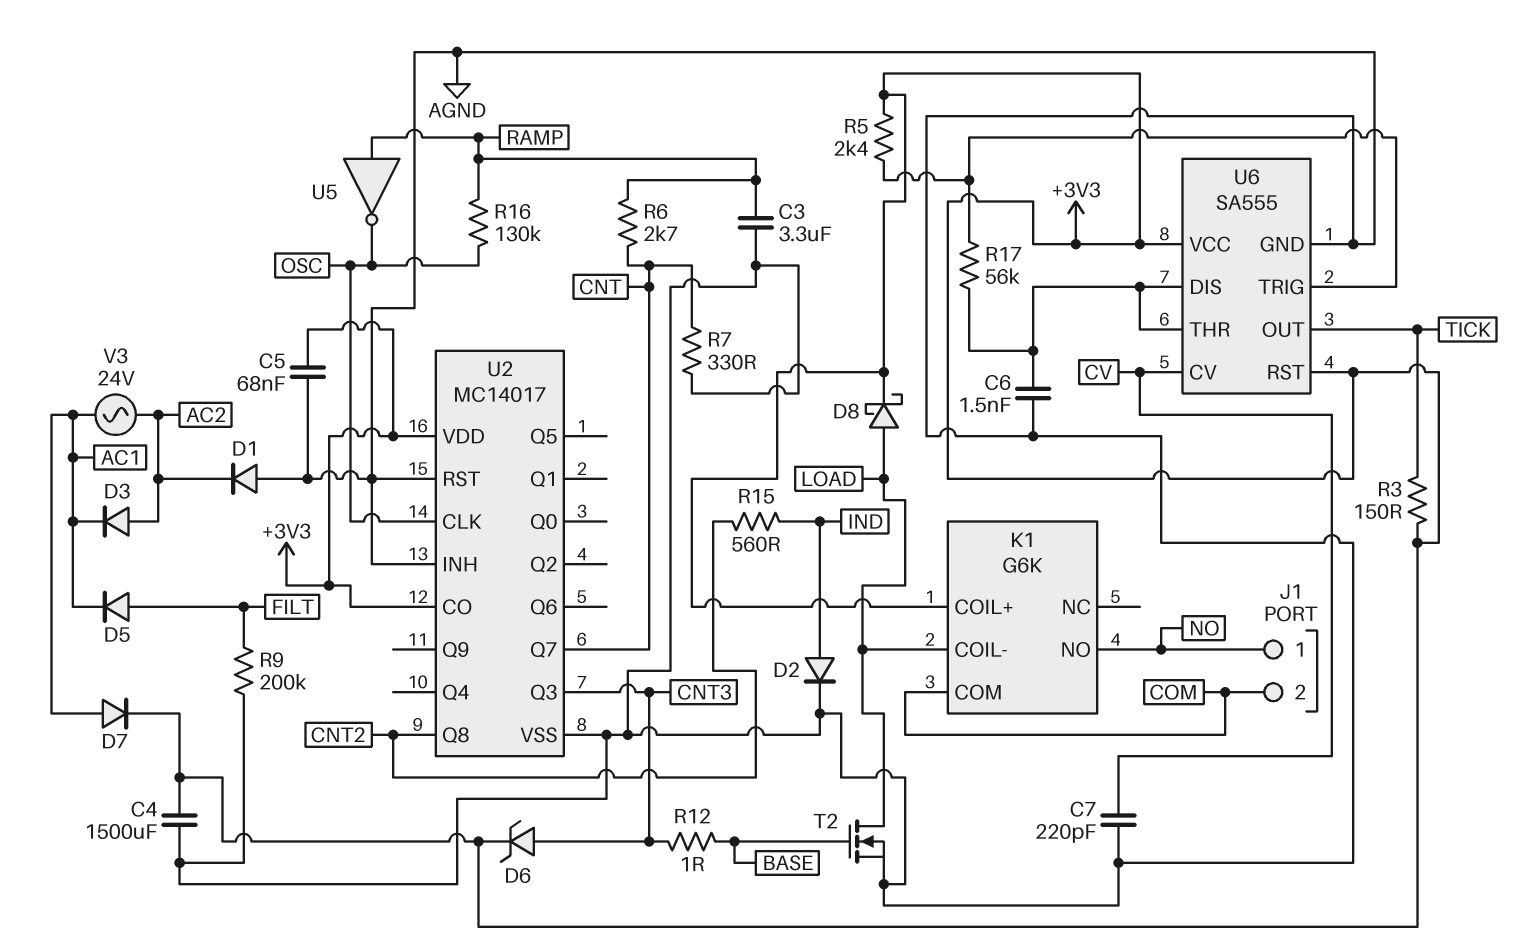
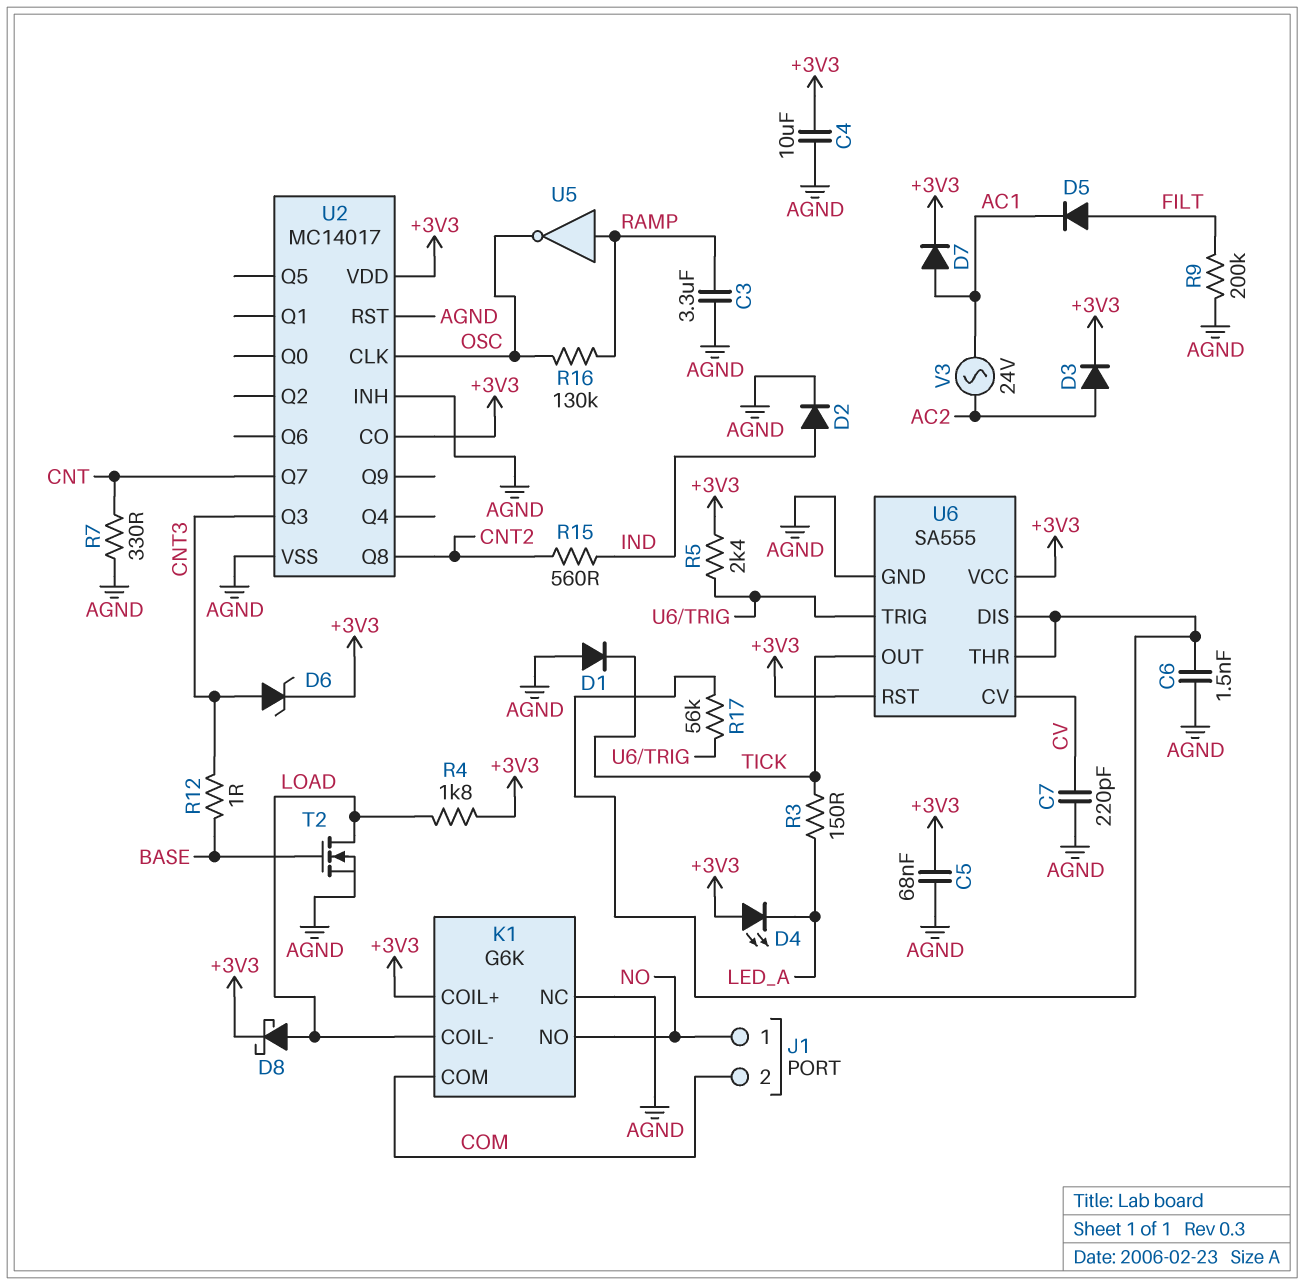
C4: 1500uF (+3V3, AGND) -> 10uF (+3V3, AGND)
D1: diode (A AGND, K AC2) -> diode (A AGND, K TICK)
D3: diode (A AC2, K AC1) -> diode (A AC2, K +3V3)
D4: none -> LED (A +3V3, K LED_A)
K1 pin NC: none -> AGND
R3: 150 (+3V3, TICK) -> 150 (LED_A, TICK)
R4: none -> 1.8k (+3V3, LOAD)
R6: 2.7k (CNT, RAMP) -> none

